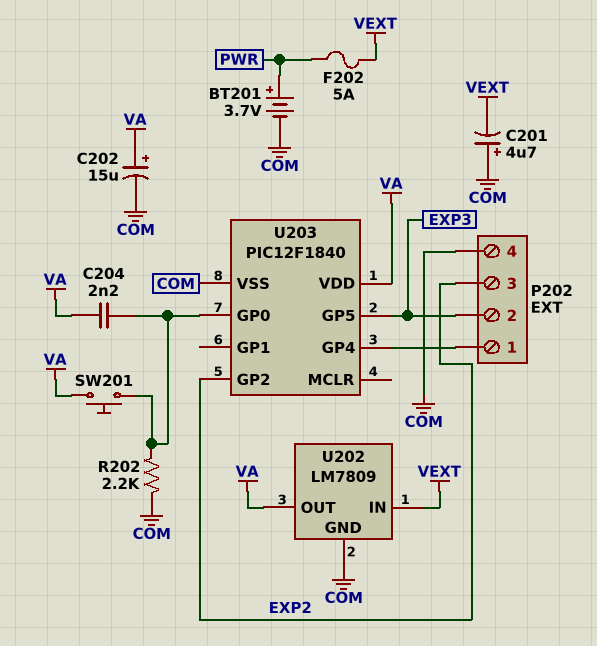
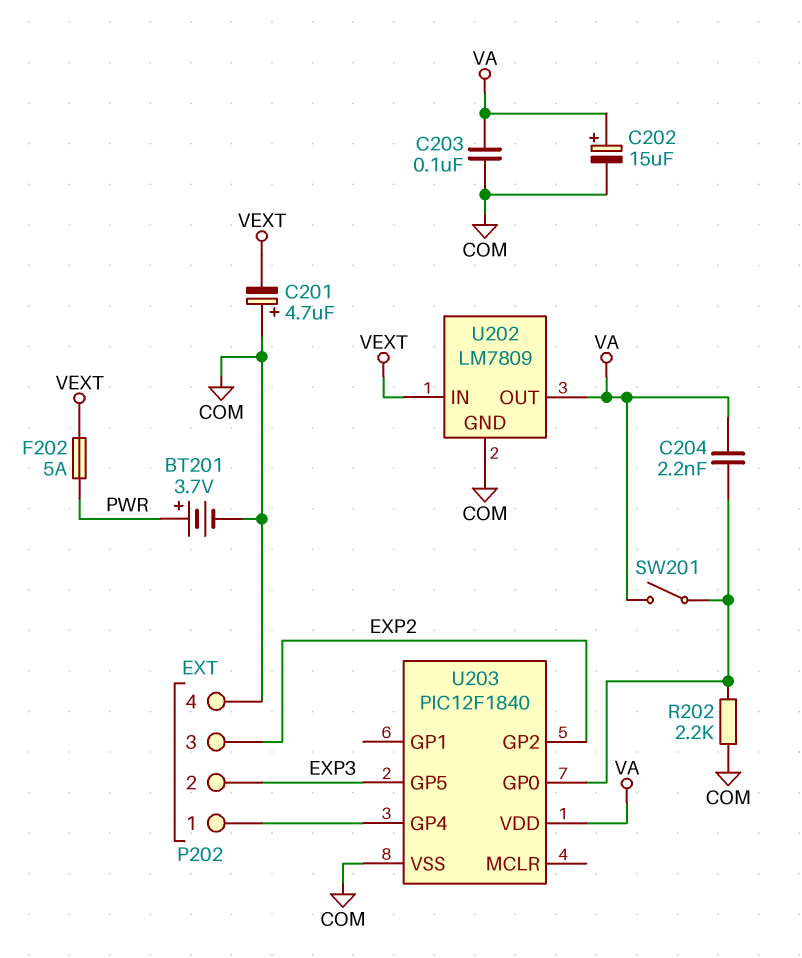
C203: none -> 100nF (COM, VA)
SW201: button (U203/GP0, VA) -> switch (U203/GP0, VA)

